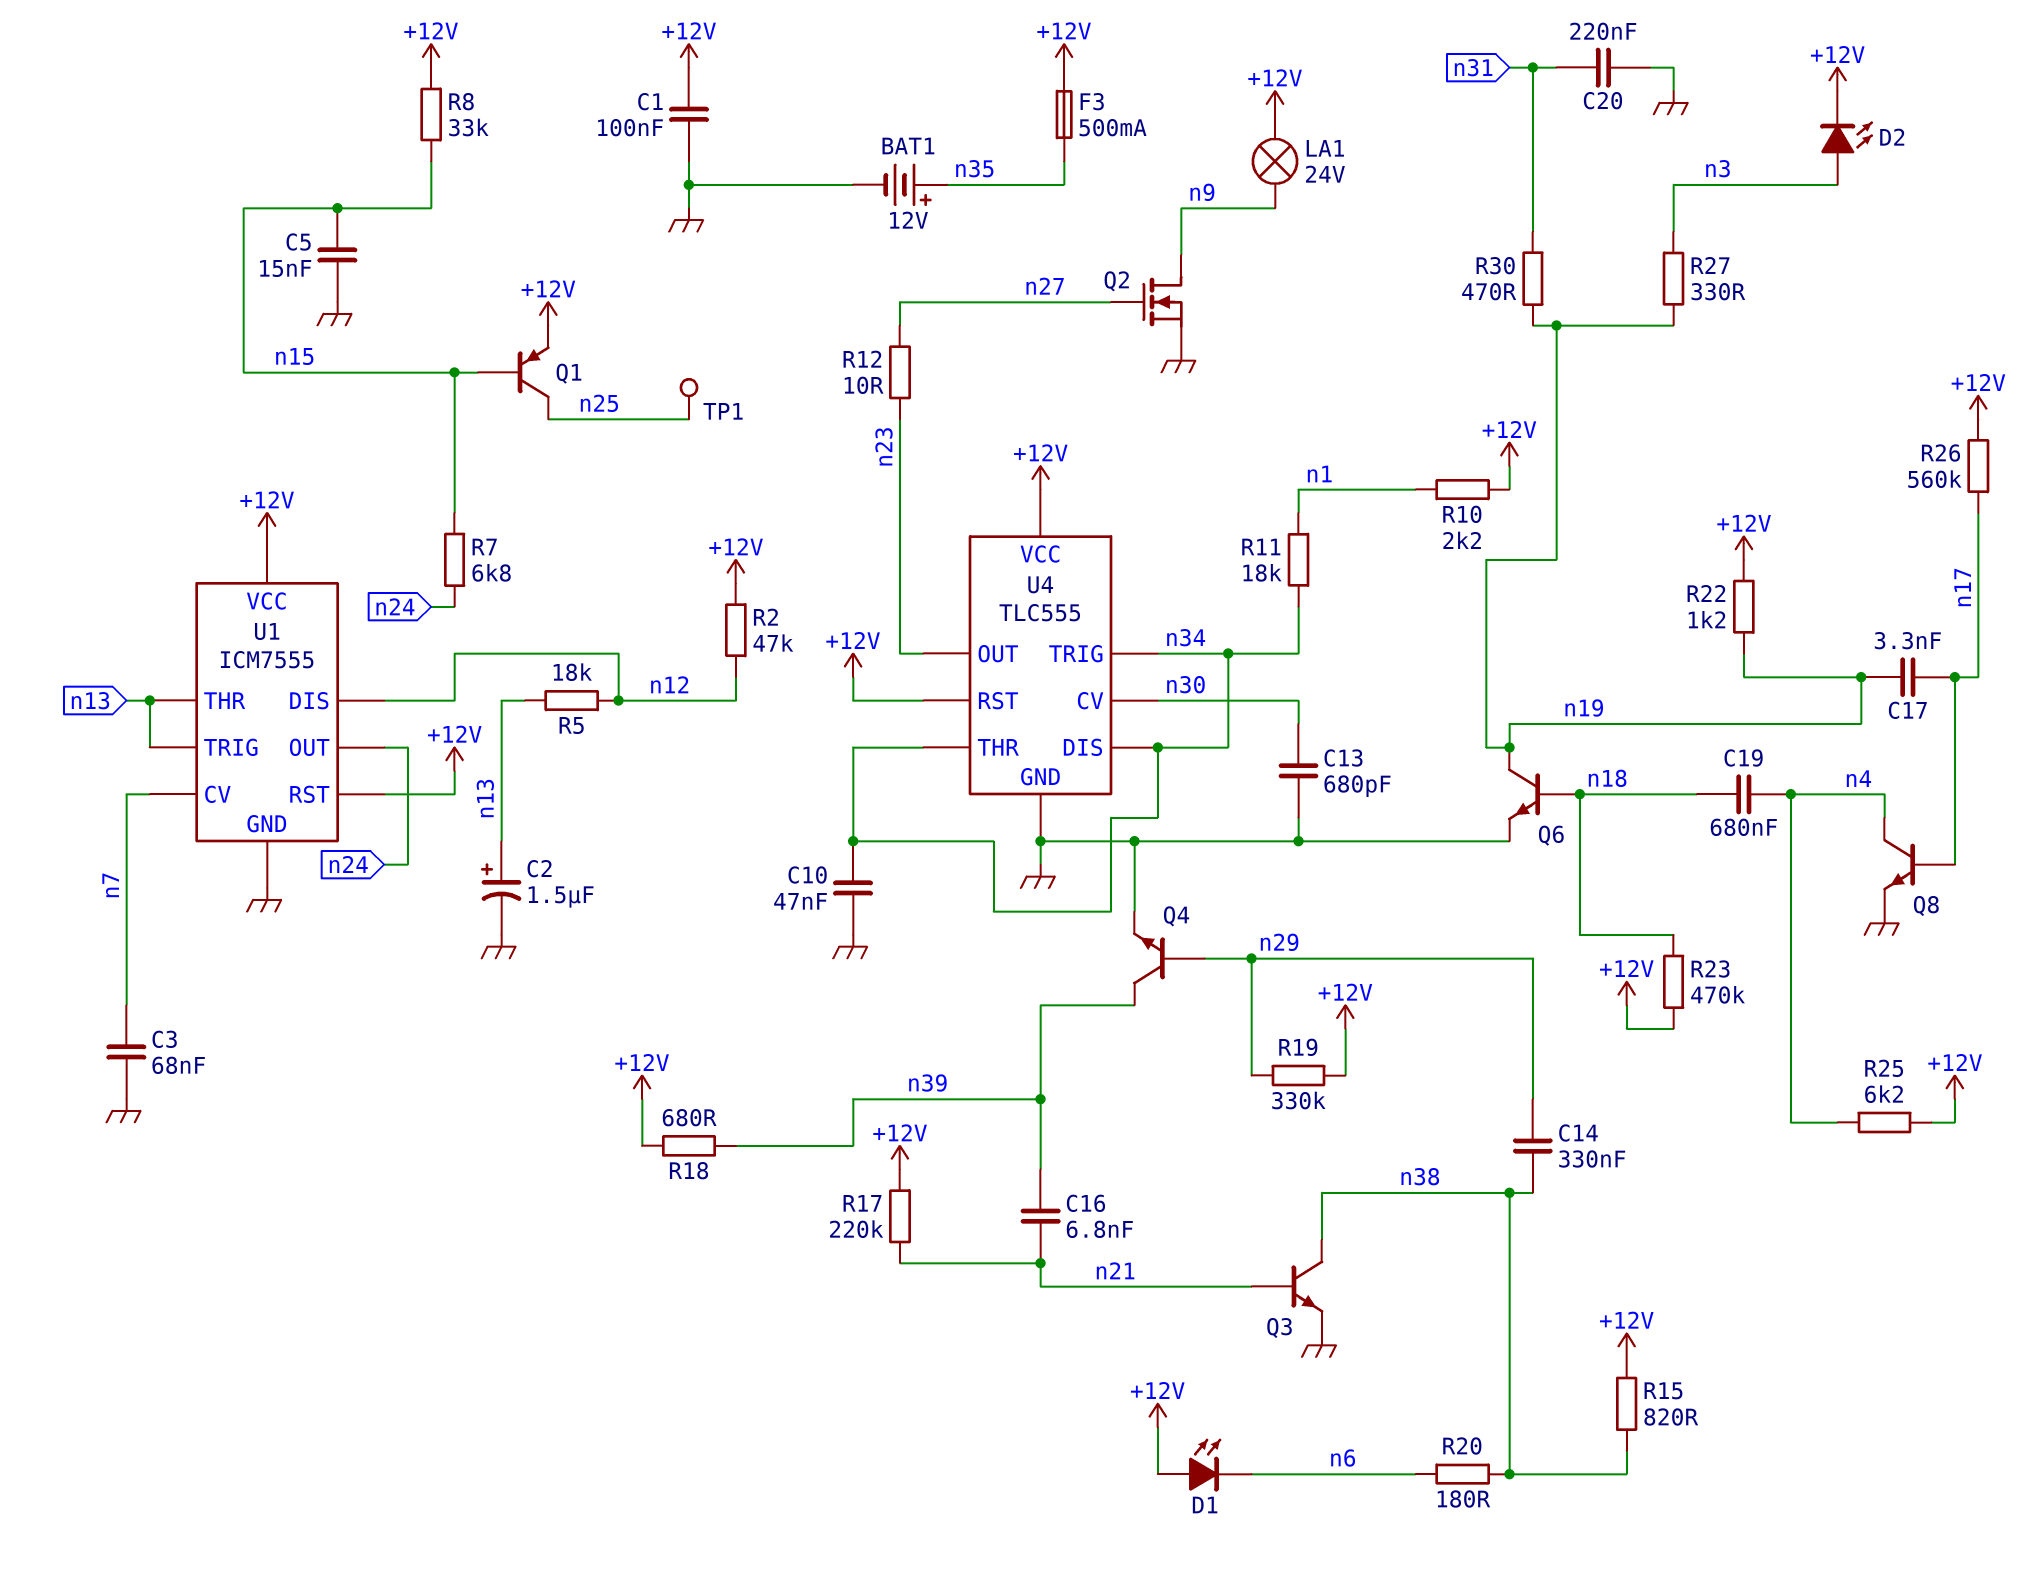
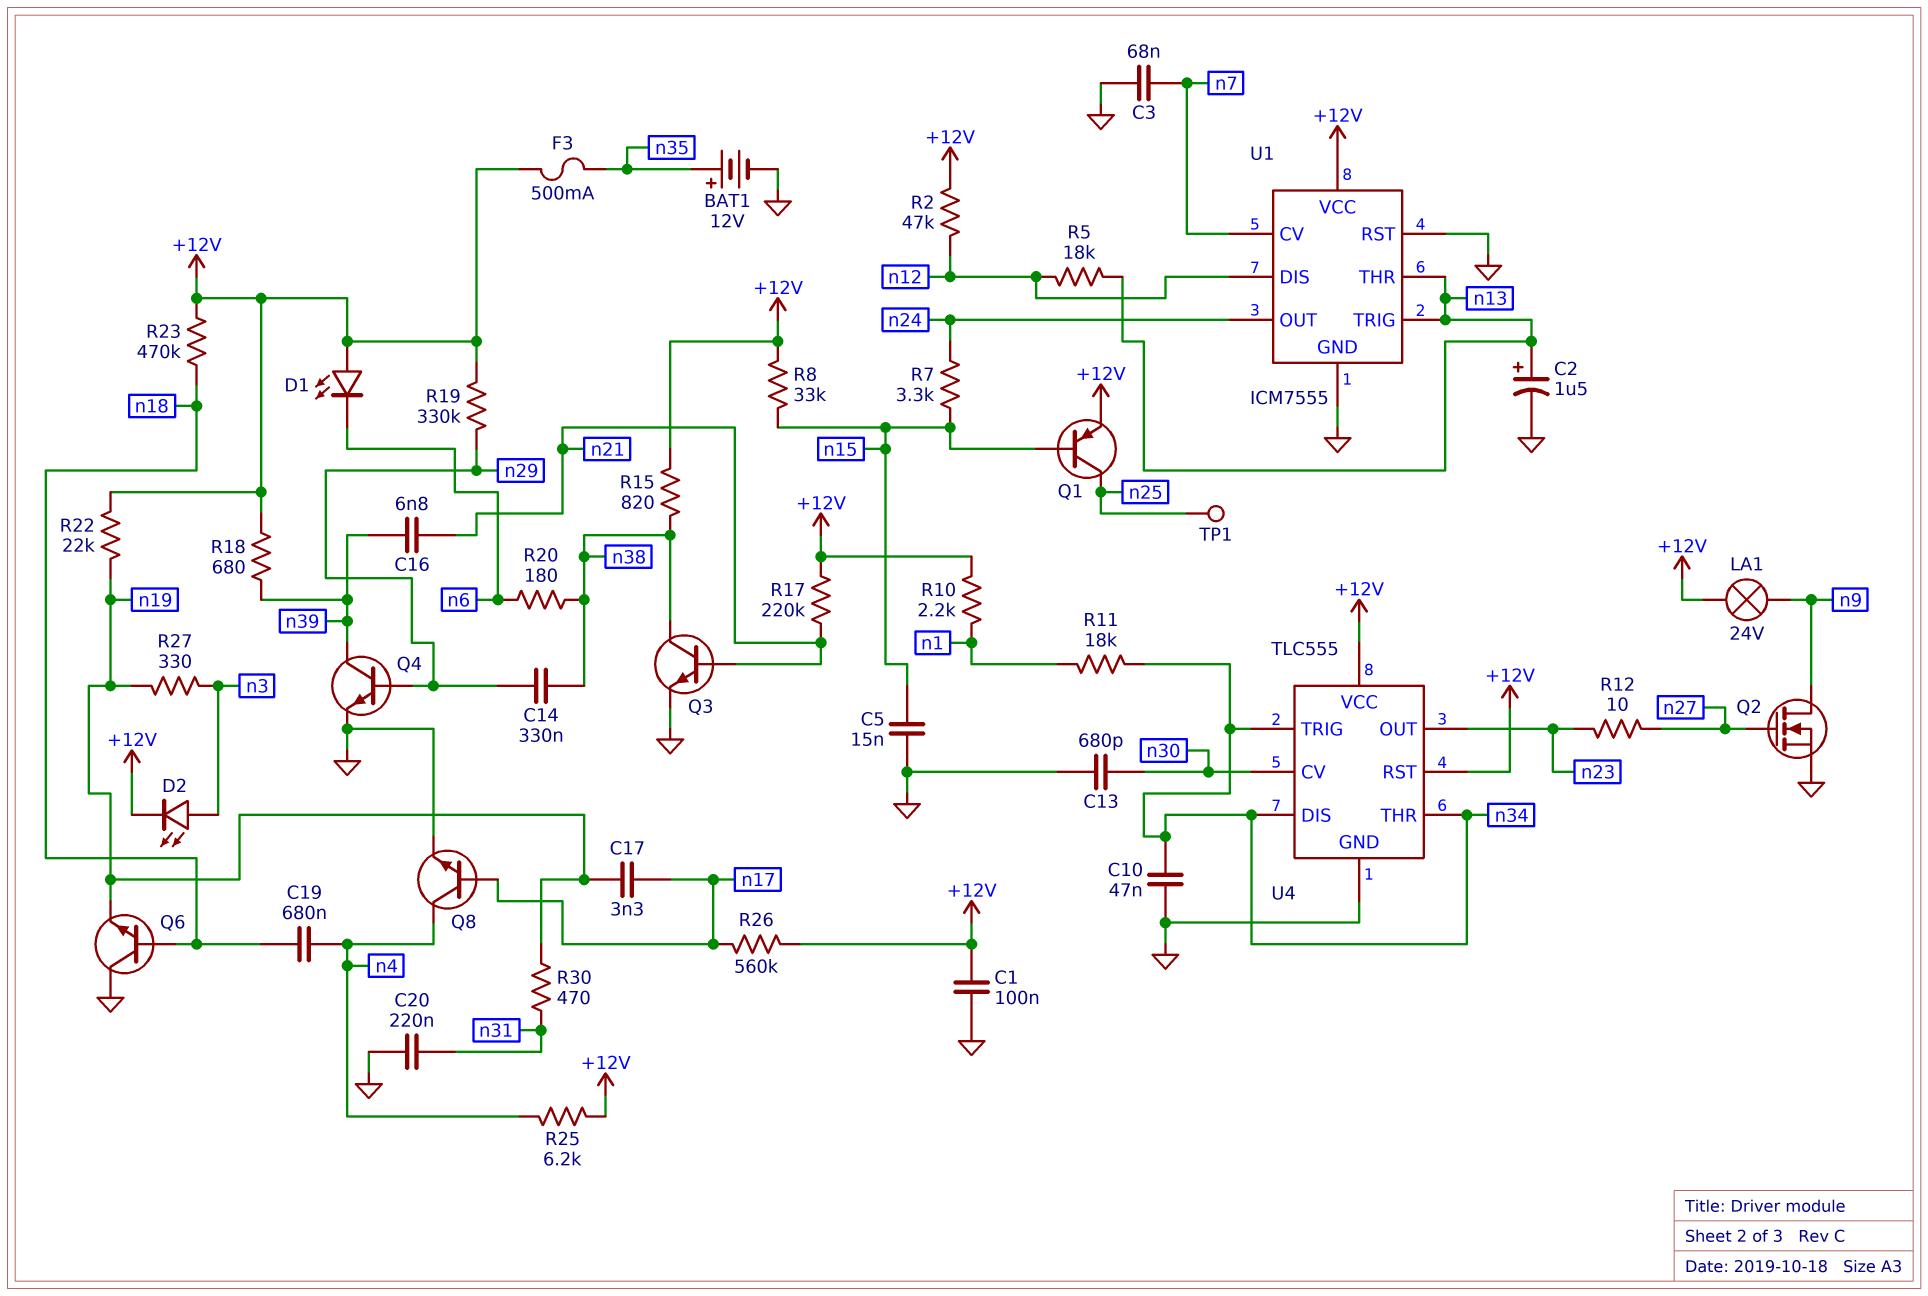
Q6: NPN (B n18, C n19, E GND) -> NPN (B n18, C GND, E n19)
R7: 6.8k (n15, n24) -> 3.3k (n15, n24)
R22: 1.2k (+12V, n19) -> 22k (+12V, n19)
U1 pin RST: +12V -> GND

